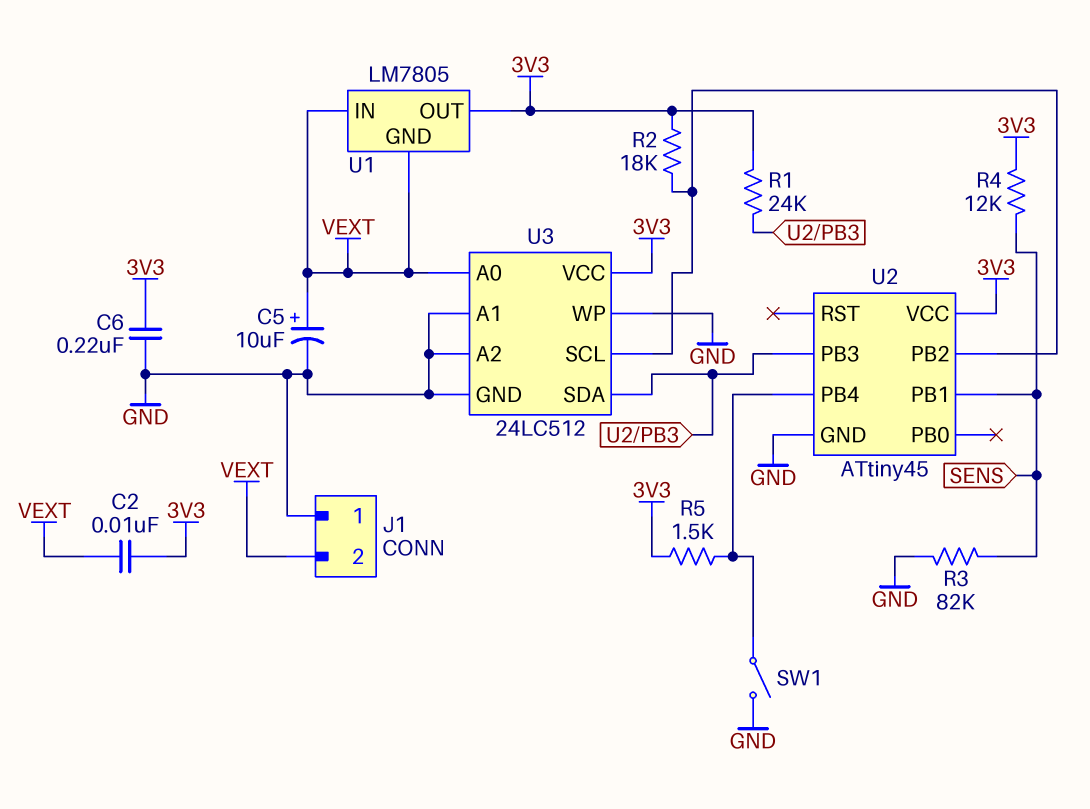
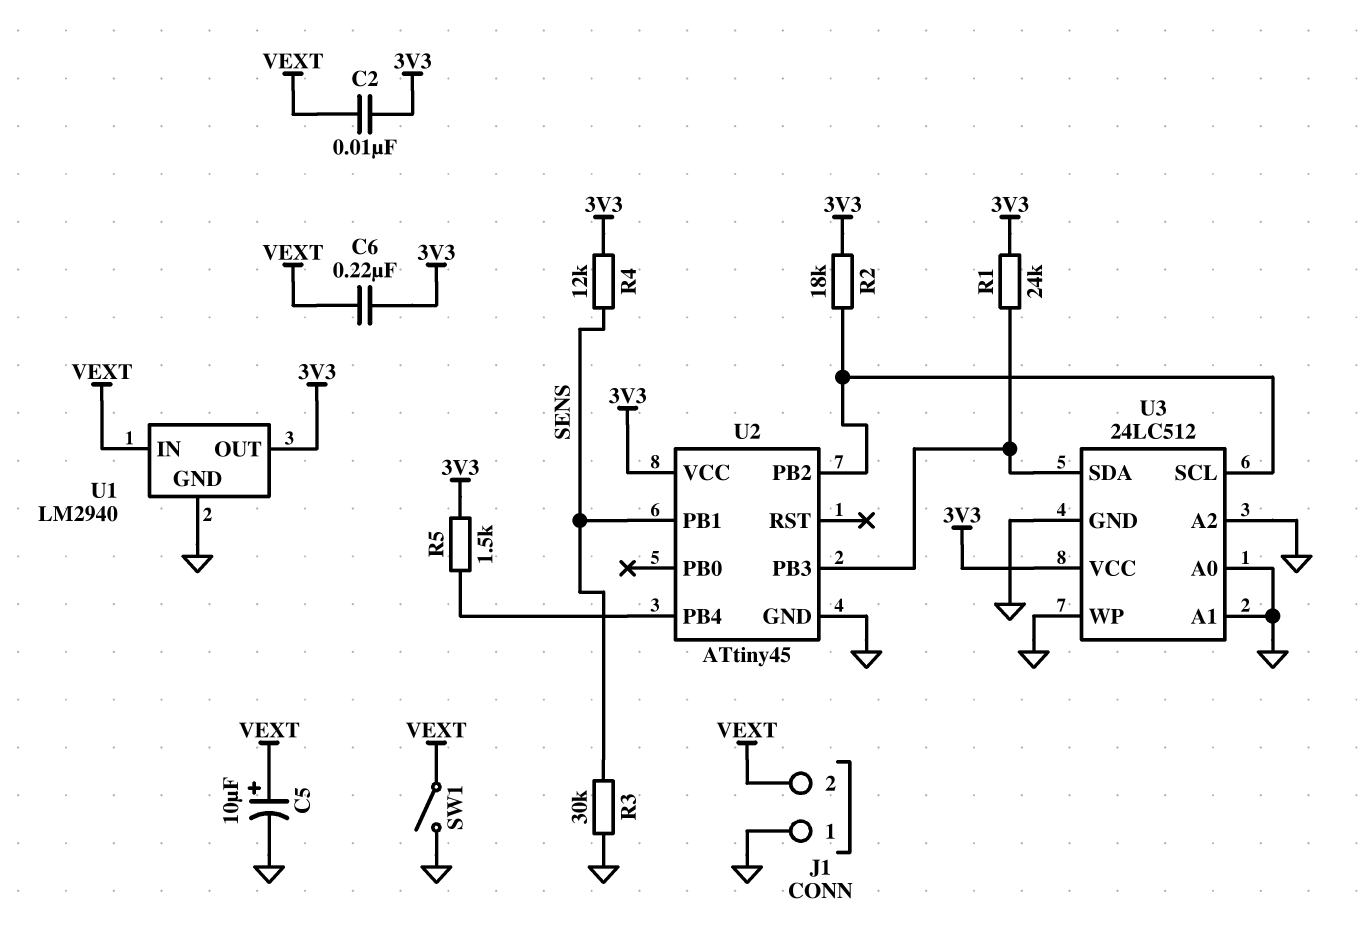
C6: 220nF (3V3, GND) -> 220nF (3V3, VEXT)
R3: 82k (GND, SENS) -> 30k (GND, SENS)
SW1: switch (GND, U2/PB4) -> switch (GND, VEXT)
U1: LM7805 -> LM2940
U1 pin GND: VEXT -> GND
U3 pin A0: VEXT -> GND

